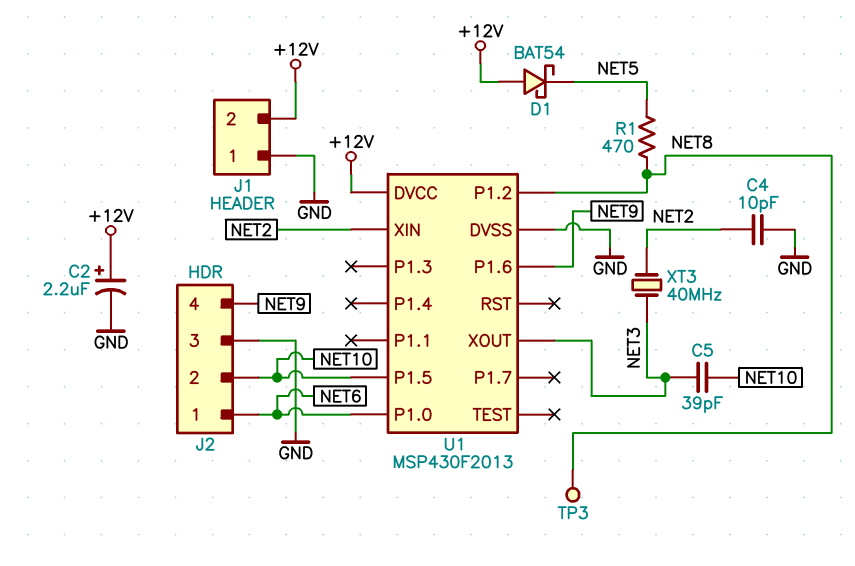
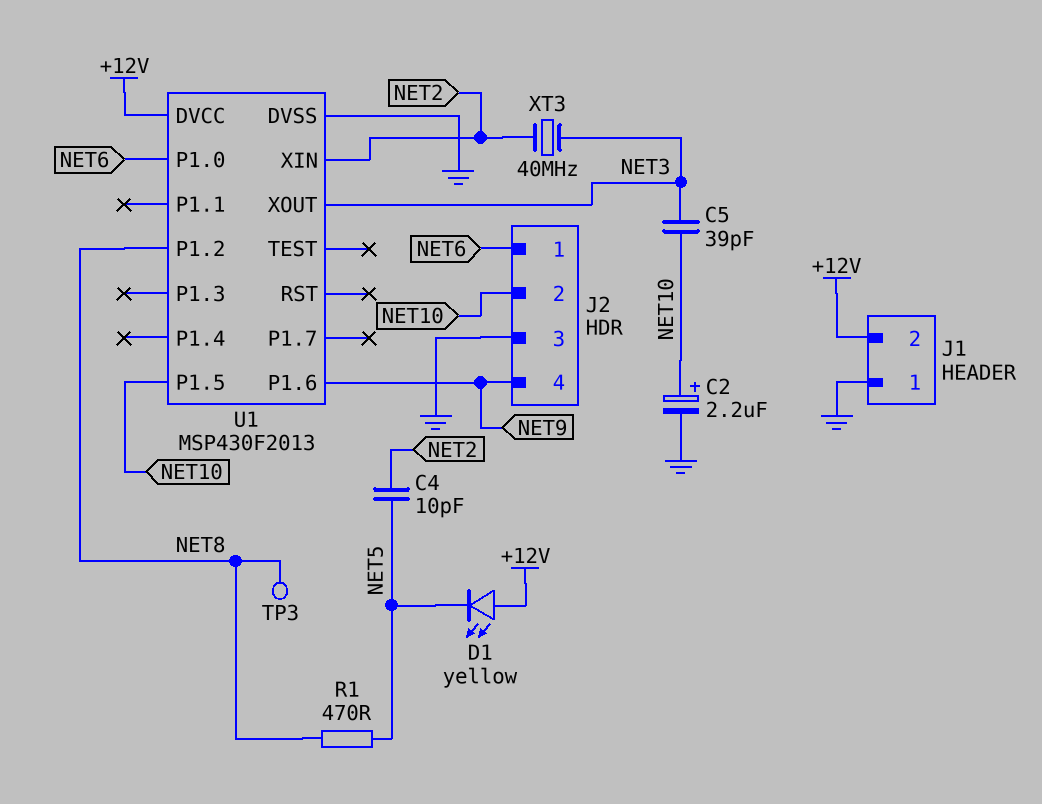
C2: 2.2uF (plus +12V, minus GND) -> 2.2uF (plus NET10, minus GND)
C4: 10pF (GND, NET2) -> 10pF (NET2, NET5)
D1: schottky BAT54 (A +12V, K NET5) -> LED yellow (A +12V, K NET5)

